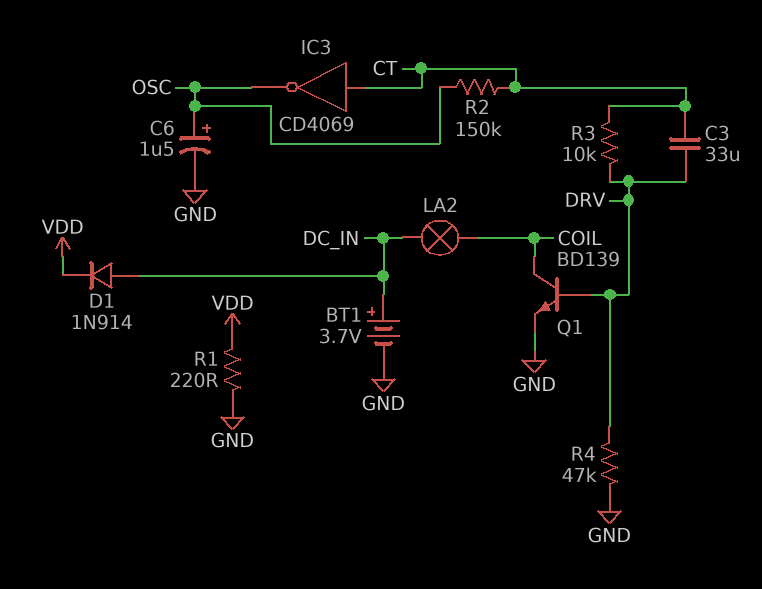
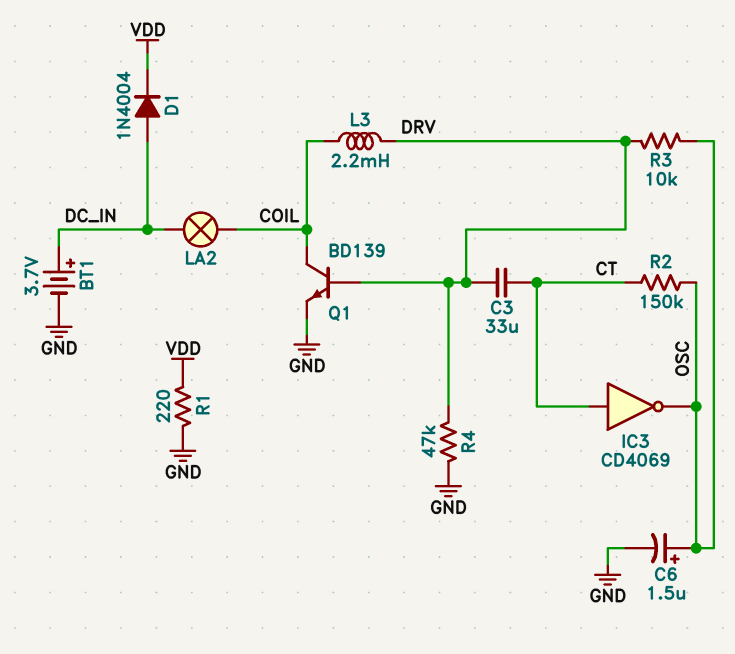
D1: diode 1N914 (A DC_IN, K VDD) -> diode 1N4004 (A DC_IN, K VDD)
L3: none -> 2.2mH (COIL, DRV)
R3: 10k (CT, DRV) -> 10k (DRV, OSC)

